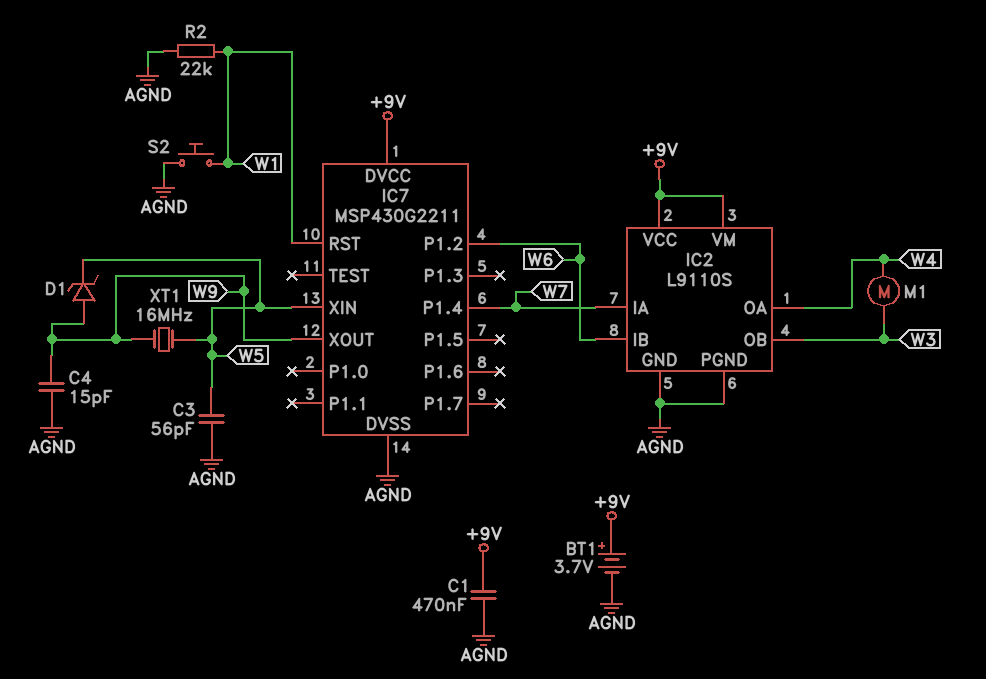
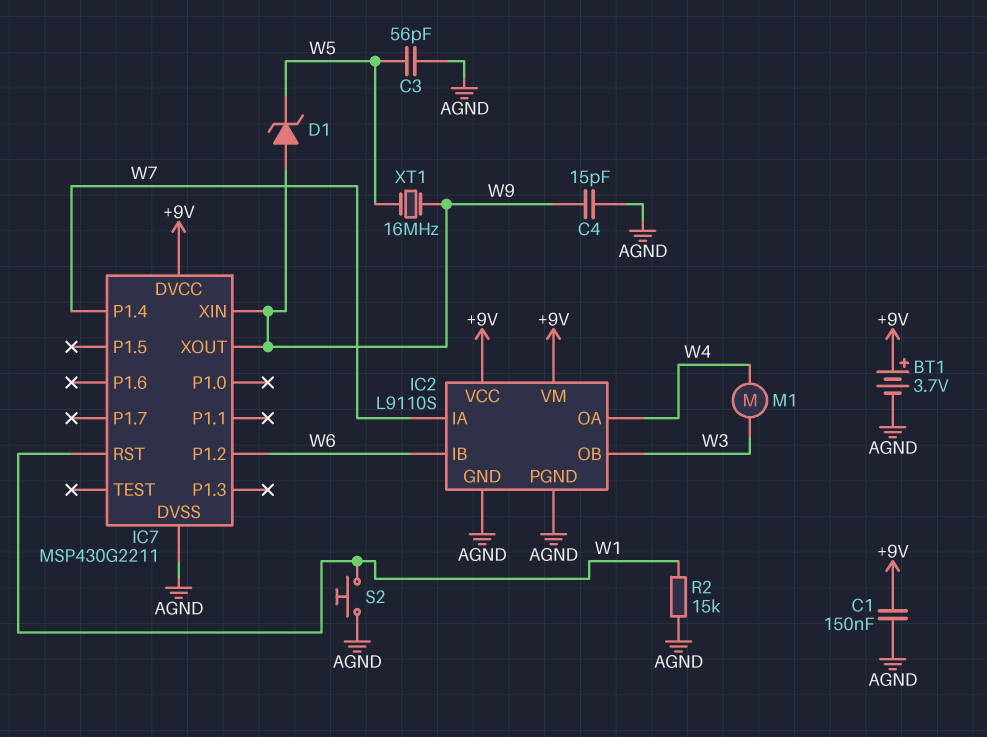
C1: 470nF (+9V, AGND) -> 150nF (+9V, AGND)
IC7 pin XIN: W5 -> W9
R2: 22k (AGND, W1) -> 15k (AGND, W1)

